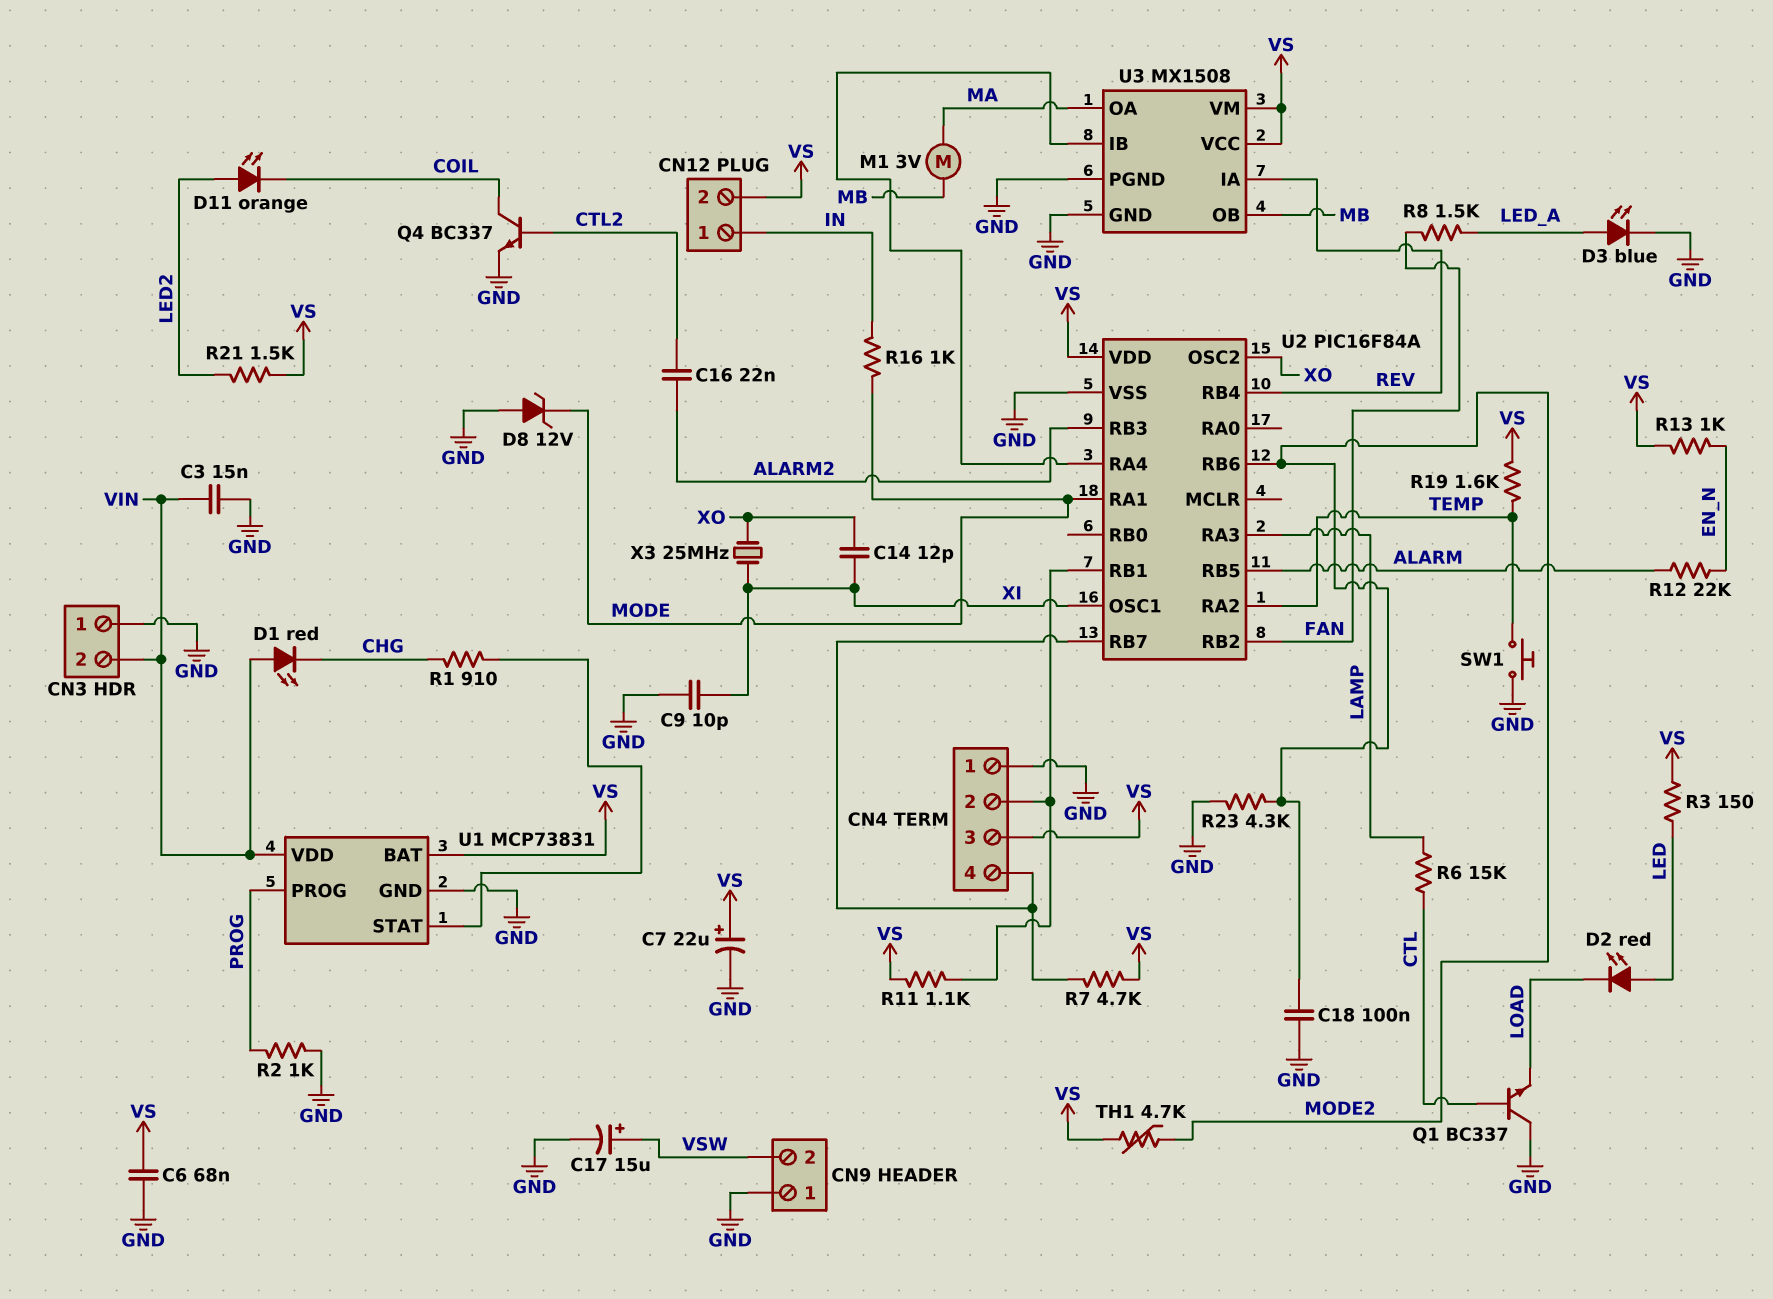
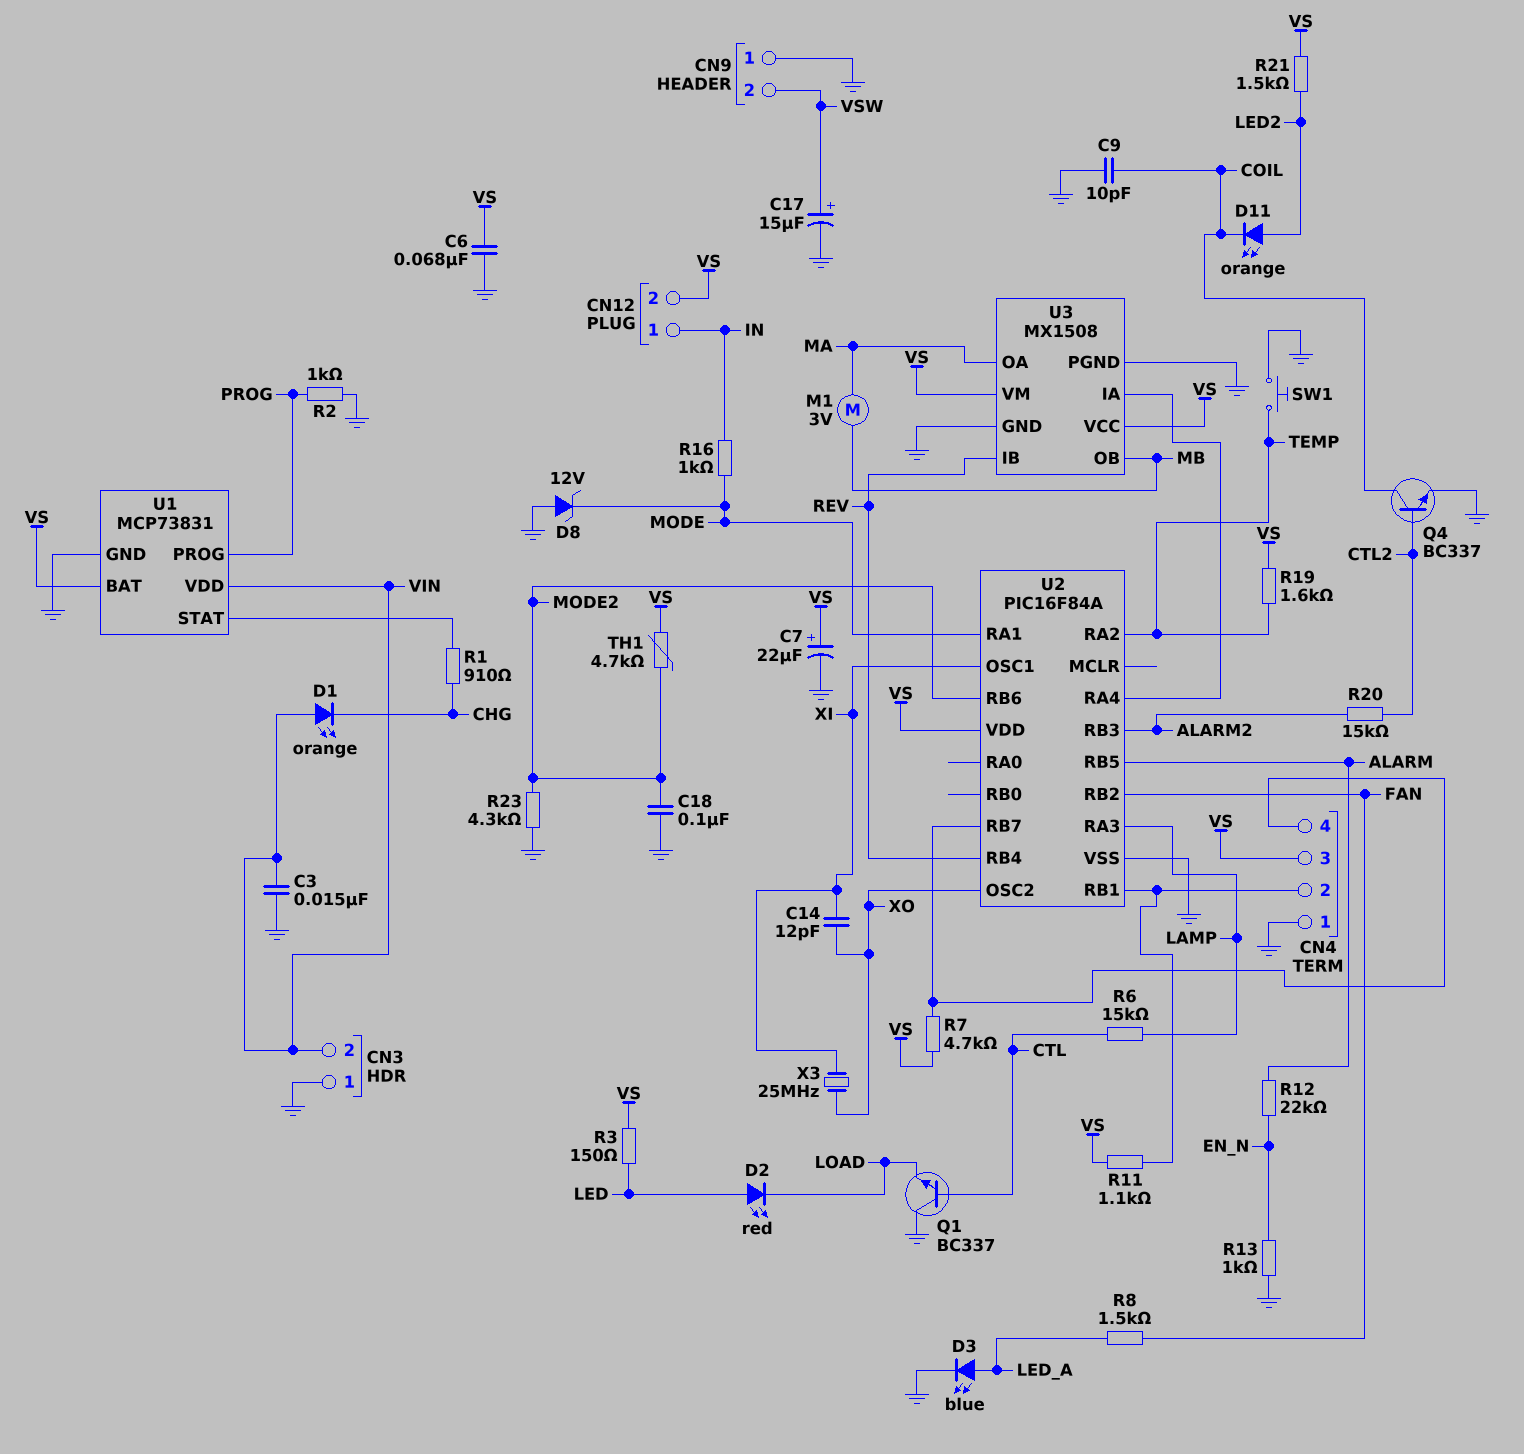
C9: 10pF (GND, XI) -> 10pF (COIL, GND)
C16: 22nF (ALARM2, CTL2) -> none
D1: LED red (A VIN, K CHG) -> LED orange (A VIN, K CHG)
R13: 1k (EN_N, VS) -> 1k (EN_N, GND)
R20: none -> 15k (ALARM2, CTL2)
U3 pin IA: REV -> U2/RA4
U3 pin IB: U2/RA4 -> REV

